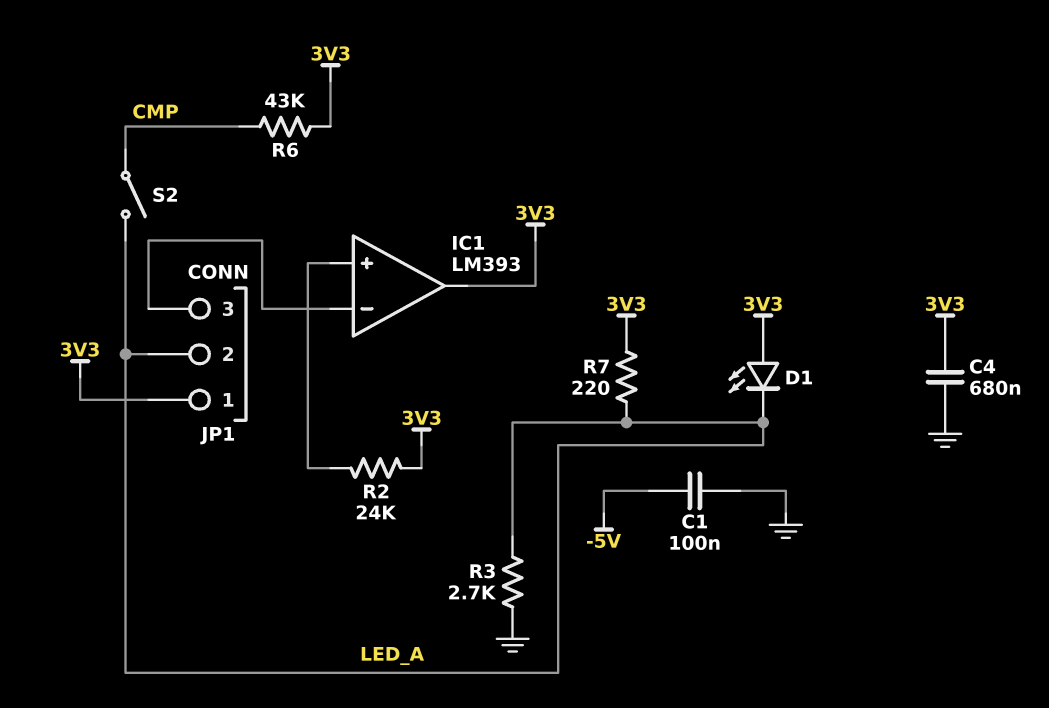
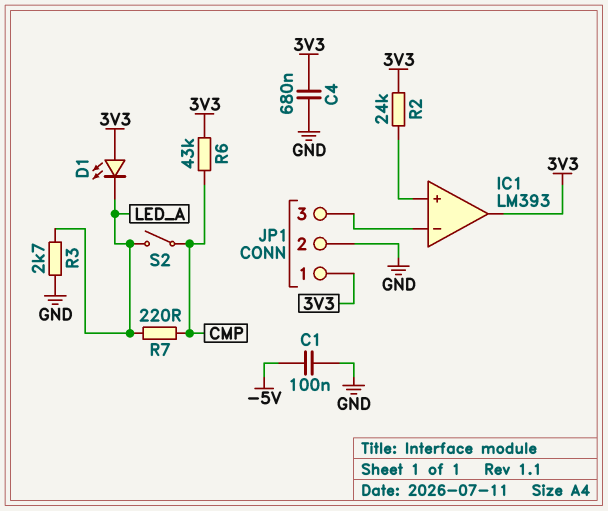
JP1 pin 2: LED_A -> GND
R7: 220 (3V3, LED_A) -> 220 (CMP, LED_A)

